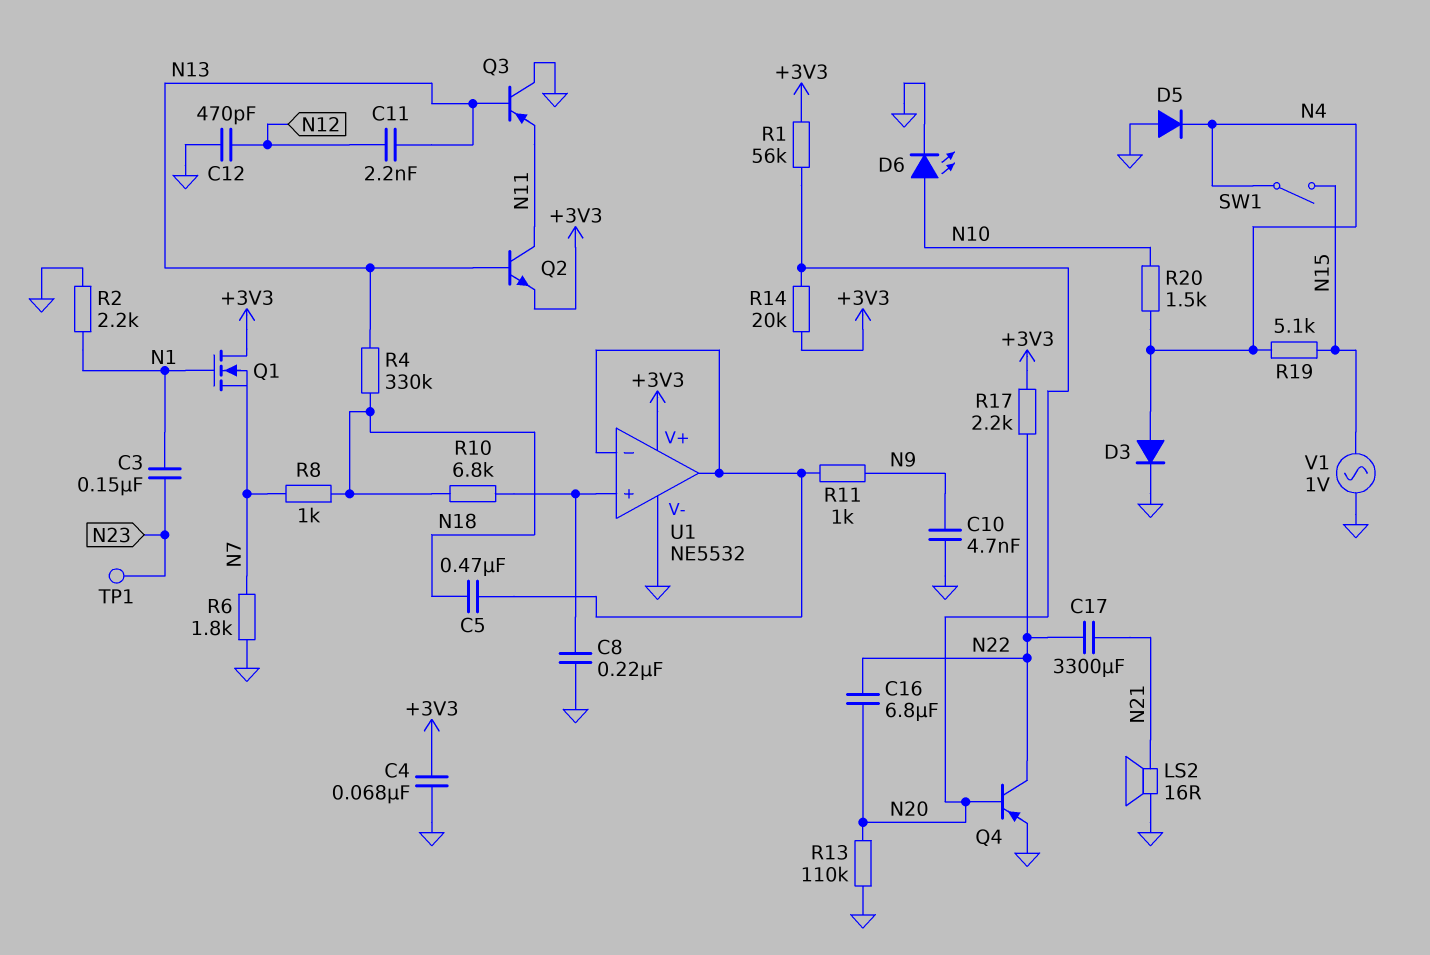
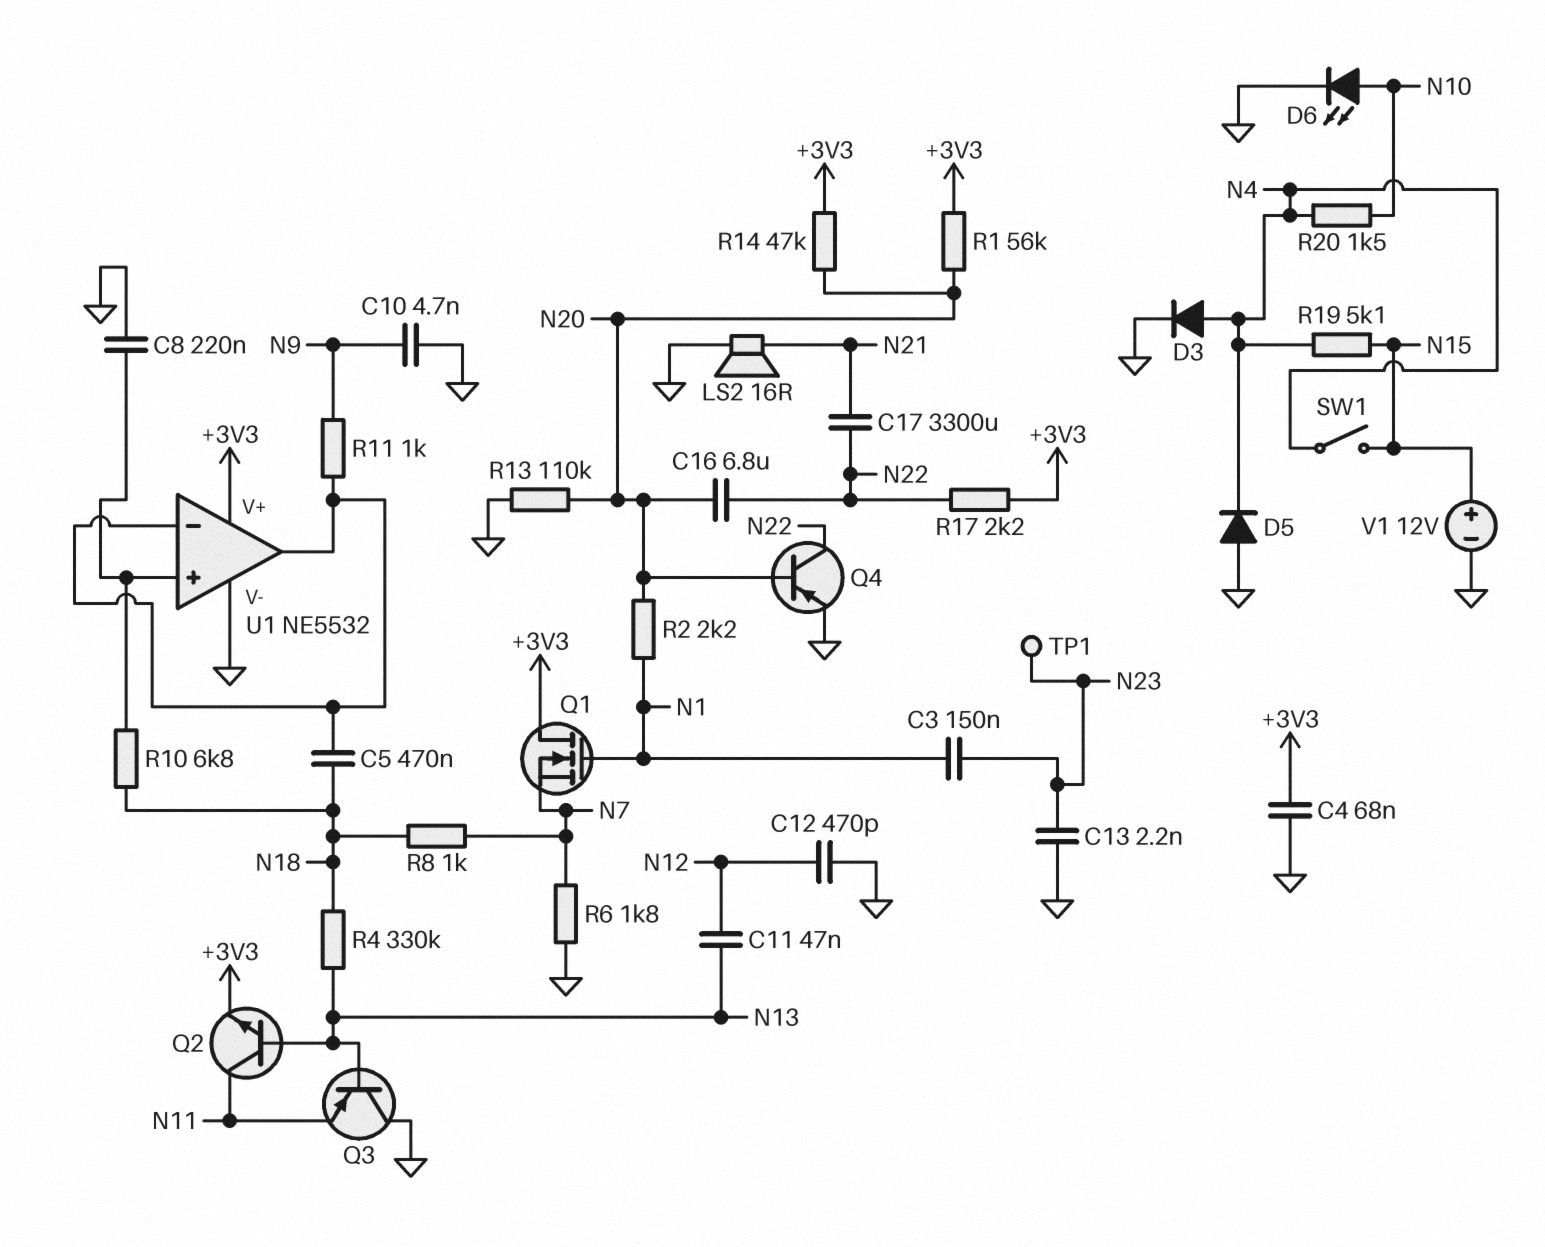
C11: 2.2nF (N12, N13) -> 47nF (N12, N13)
C13: none -> 2.2nF (GND, N23)
R2: 2.2k (GND, N1) -> 2.2k (N1, N20)
R14: 20k (+3V3, N20) -> 47k (+3V3, N20)
V1: AC 1V (GND, N15) -> 12V (plus N15, minus GND)

